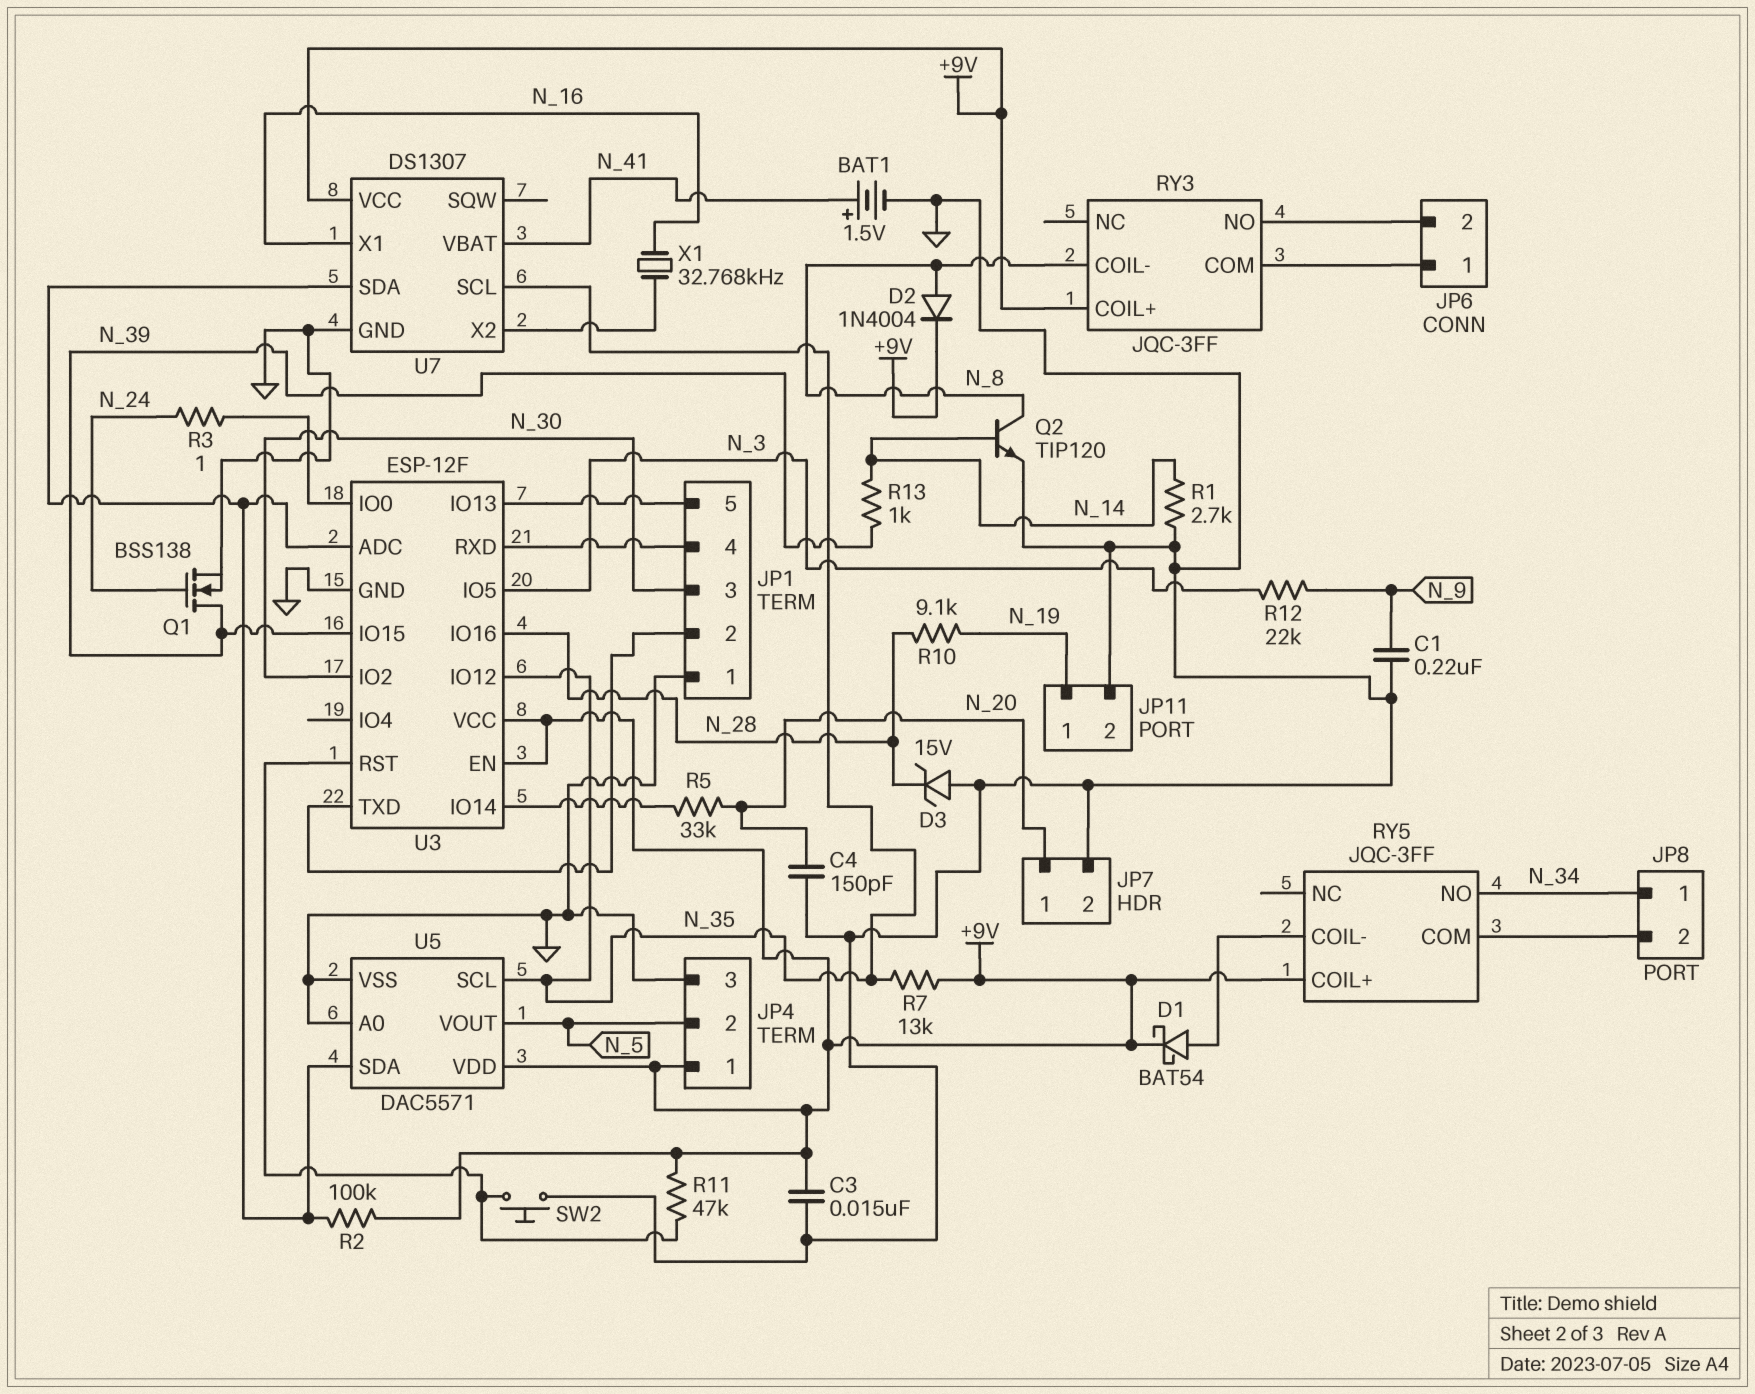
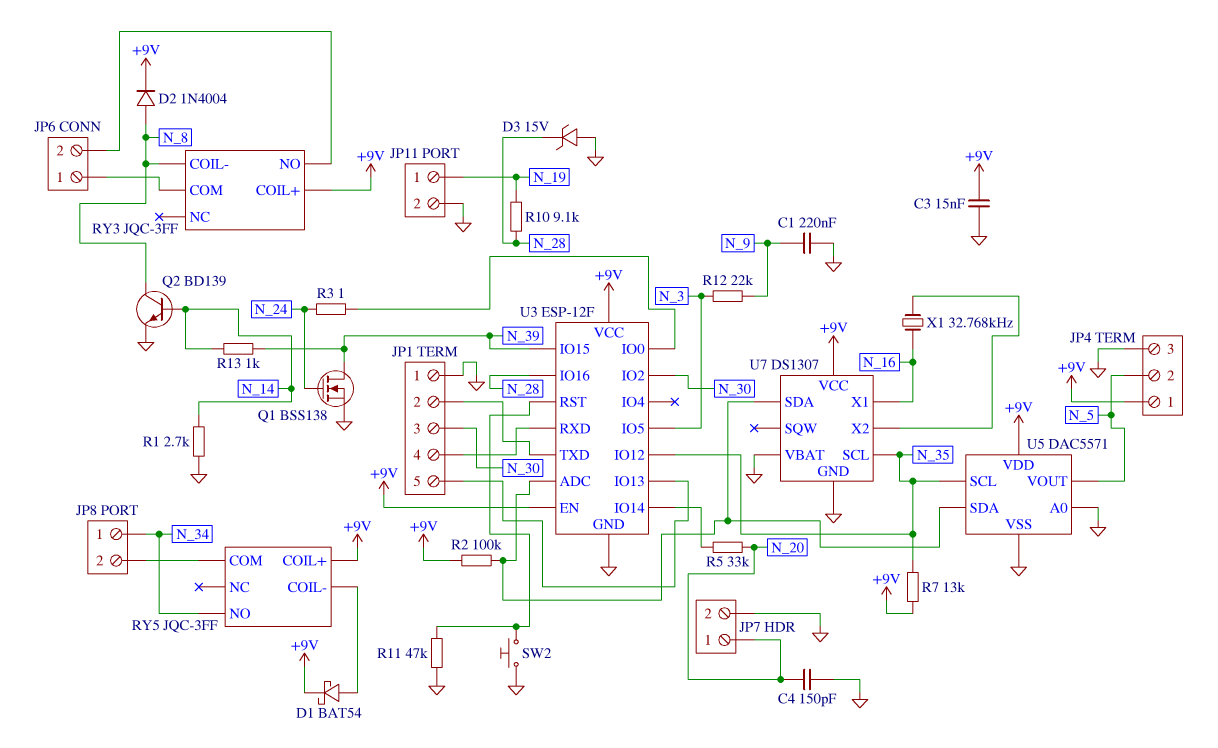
BAT1: 1.5V (plus N_41, minus GND) -> none
Q2: NPN TIP120 (B N_14, C N_8, E GND) -> NPN BD139 (B N_14, C N_8, E GND)
R11: 47k (+9V, U3/RST) -> 47k (GND, U3/RST)
U7 pin VBAT: N_41 -> GND

